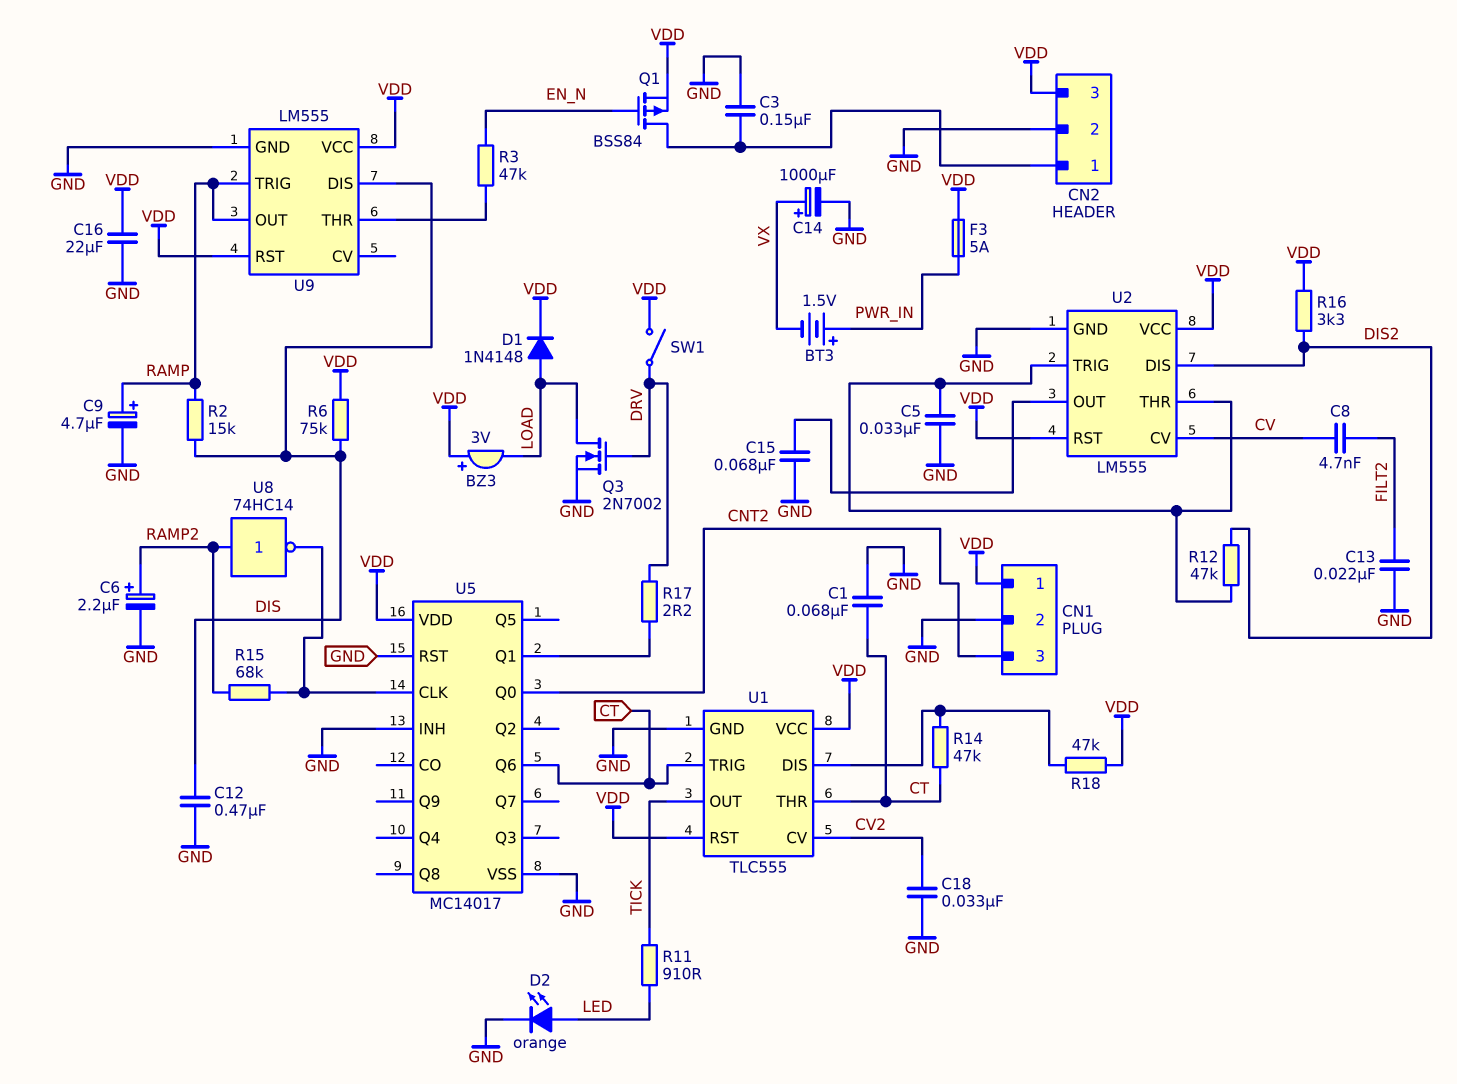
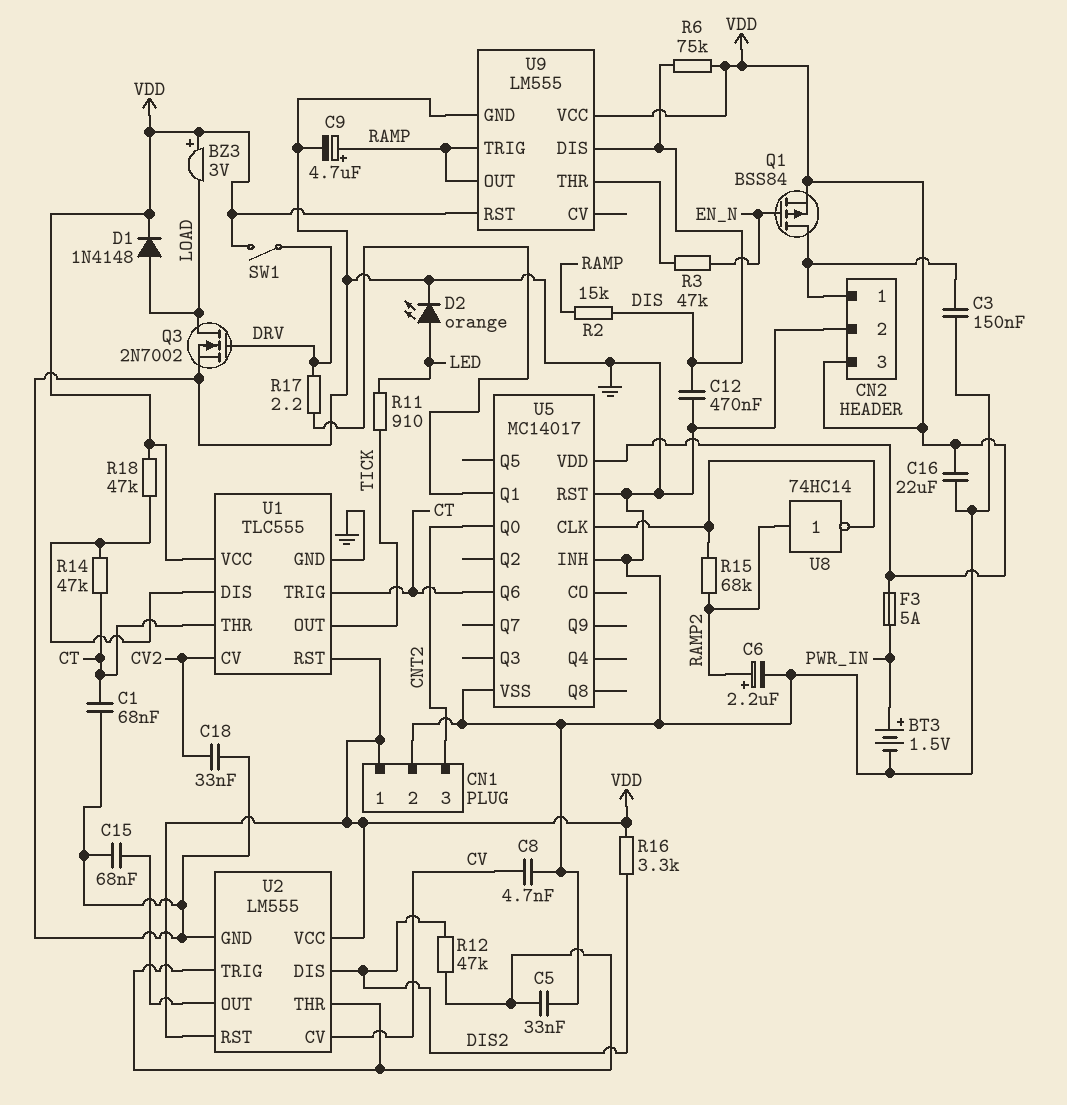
BT3: 1.5V (plus PWR_IN, minus VX) -> 1.5V (plus PWR_IN, minus GND)
C8: 4.7nF (CV, FILT2) -> 4.7nF (CV, GND)
C13: 22nF (FILT2, GND) -> none
C14: 1000uF (plus VX, minus GND) -> none

